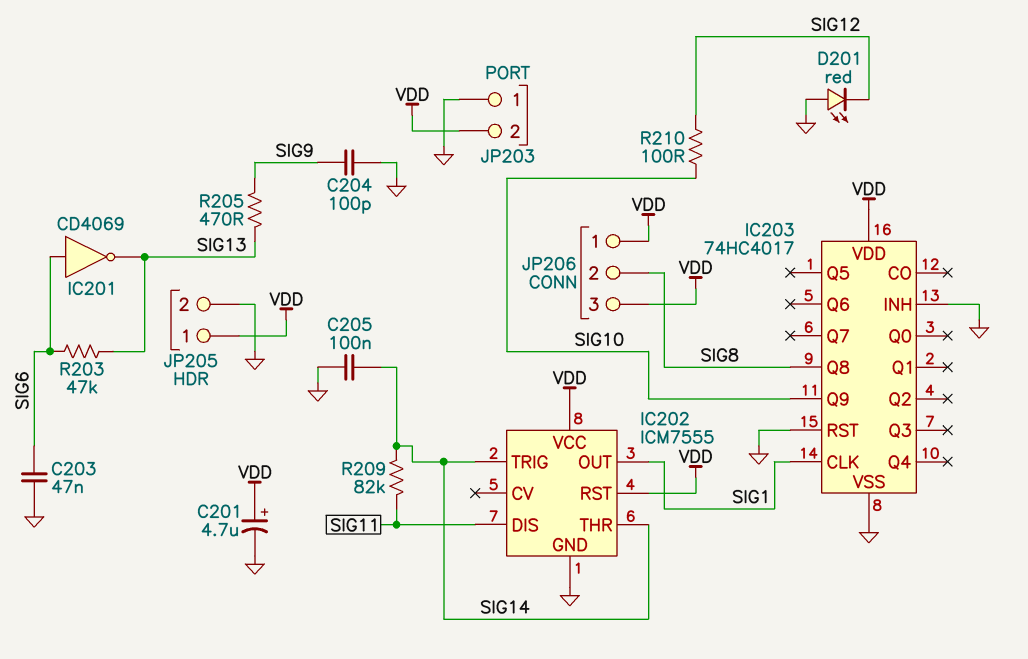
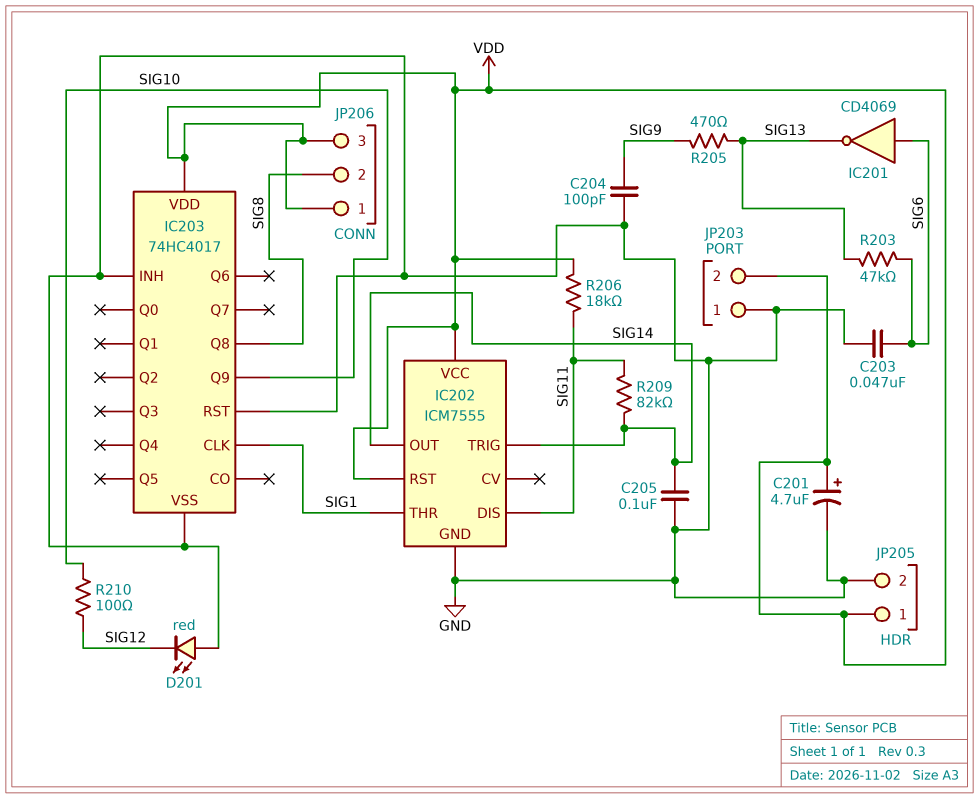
IC202 pin OUT: SIG1 -> SIG14
IC202 pin THR: SIG14 -> SIG1
R206: none -> 18k (SIG11, VDD)

